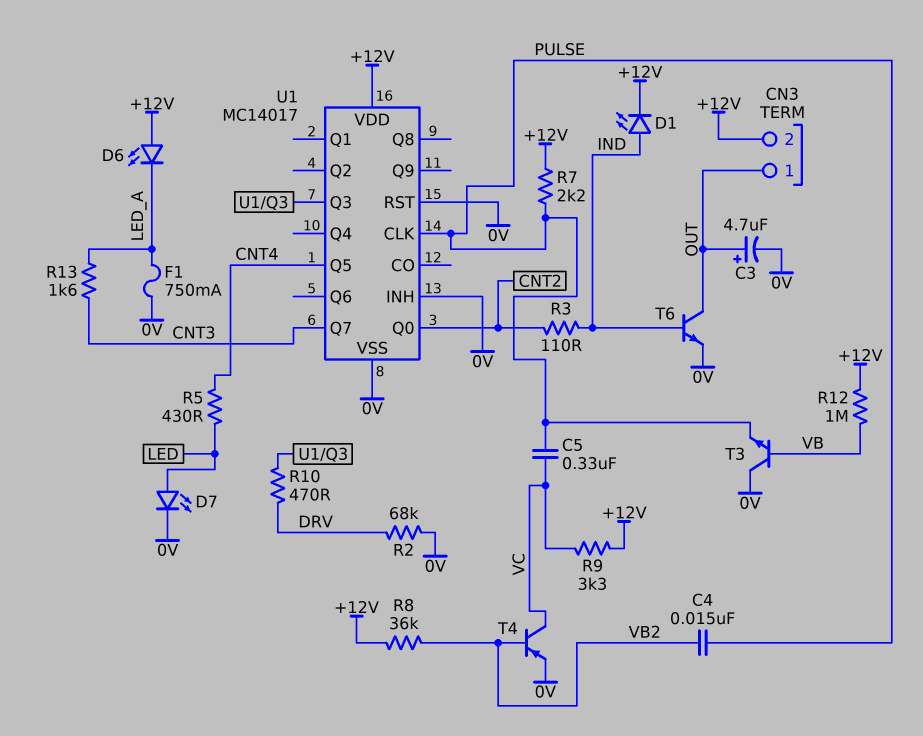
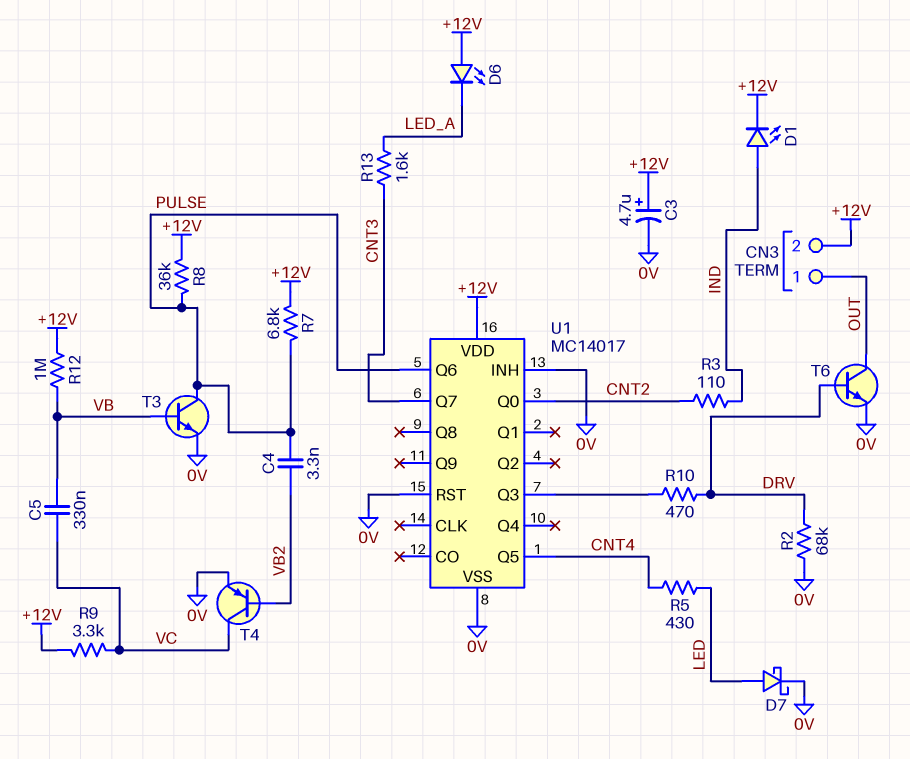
C3: 4.7uF (plus OUT, minus 0V) -> 4.7uF (plus +12V, minus 0V)
C4: 15nF (PULSE, VB2) -> 3.3nF (PULSE, VB2)
C5: 330nF (PULSE, VC) -> 330nF (VB, VC)
D7: LED (A LED, K 0V) -> schottky (A LED, K 0V)
F1: 750mA (0V, LED_A) -> none
R7: 2.2k (+12V, PULSE) -> 6.8k (+12V, PULSE)
R8: 36k (+12V, VB2) -> 36k (+12V, PULSE)
T3: NPN (B VB, C 0V, E PULSE) -> NPN (B VB, C PULSE, E 0V)
T6: NPN (B IND, C OUT, E 0V) -> NPN (B DRV, C OUT, E 0V)
U1 pin CLK: PULSE -> none
U1 pin Q6: none -> PULSE

